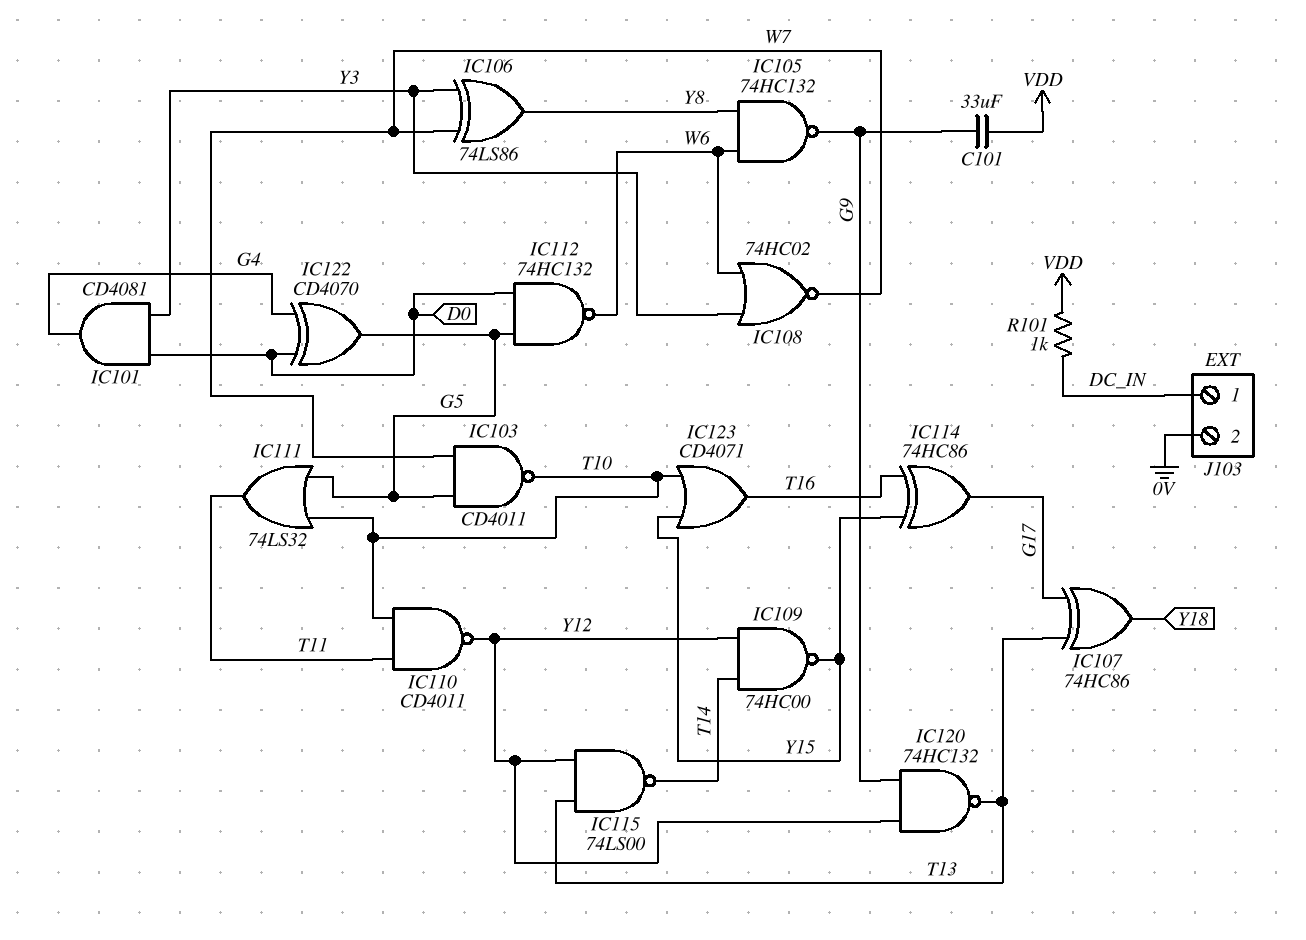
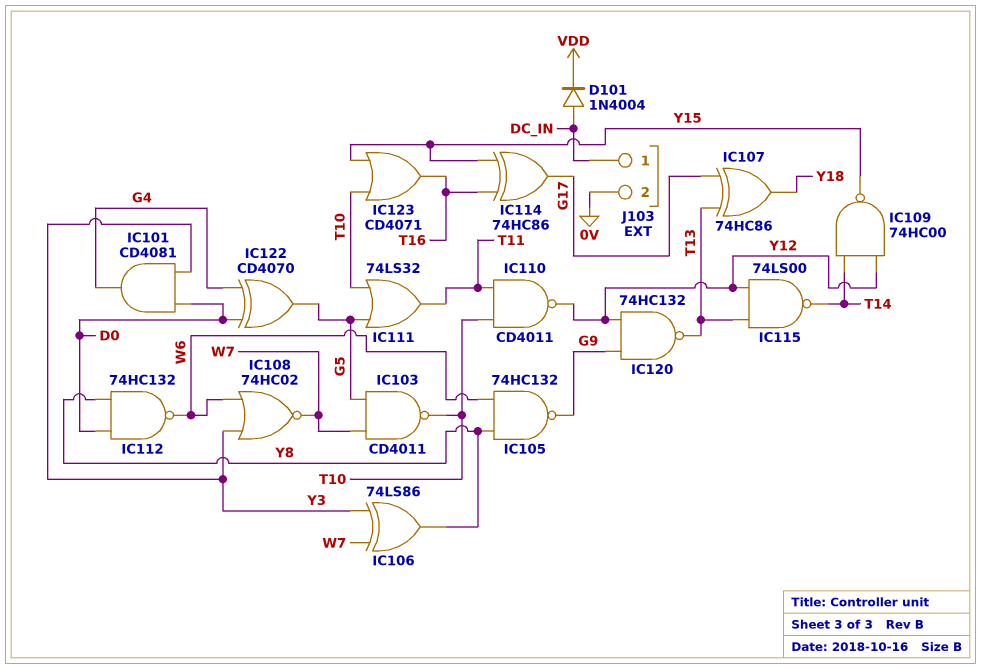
C101: 33uF (G9, VDD) -> none
D101: none -> diode 1N4004 (A DC_IN, K VDD)
IC112: NAND 74HC132 (in D0, in G5, out W6) -> NAND 74HC132 (in D0, in Y8, out W6)
R101: 1k (DC_IN, VDD) -> none

